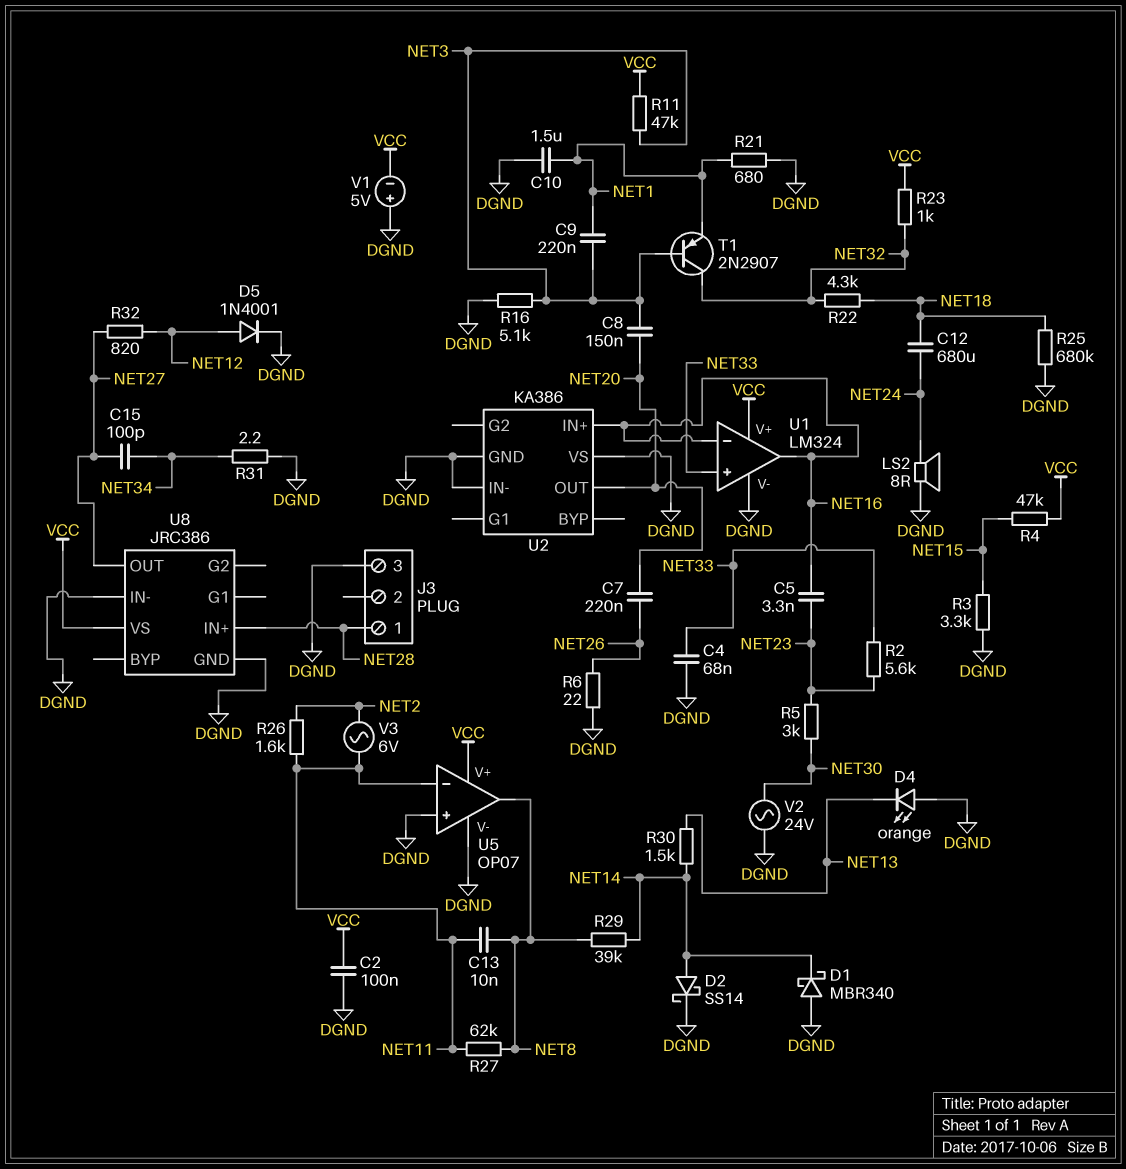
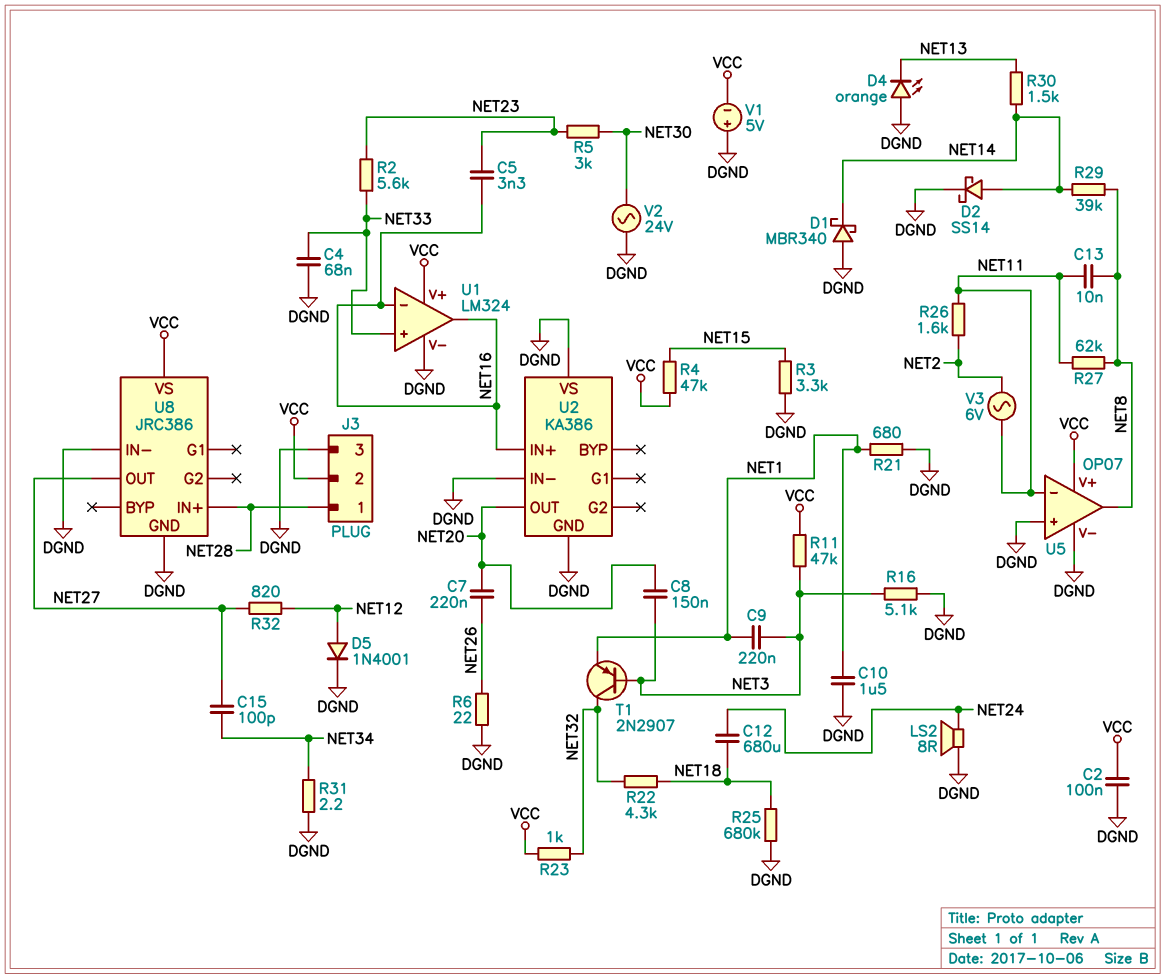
J3 pin 2: none -> VCC

